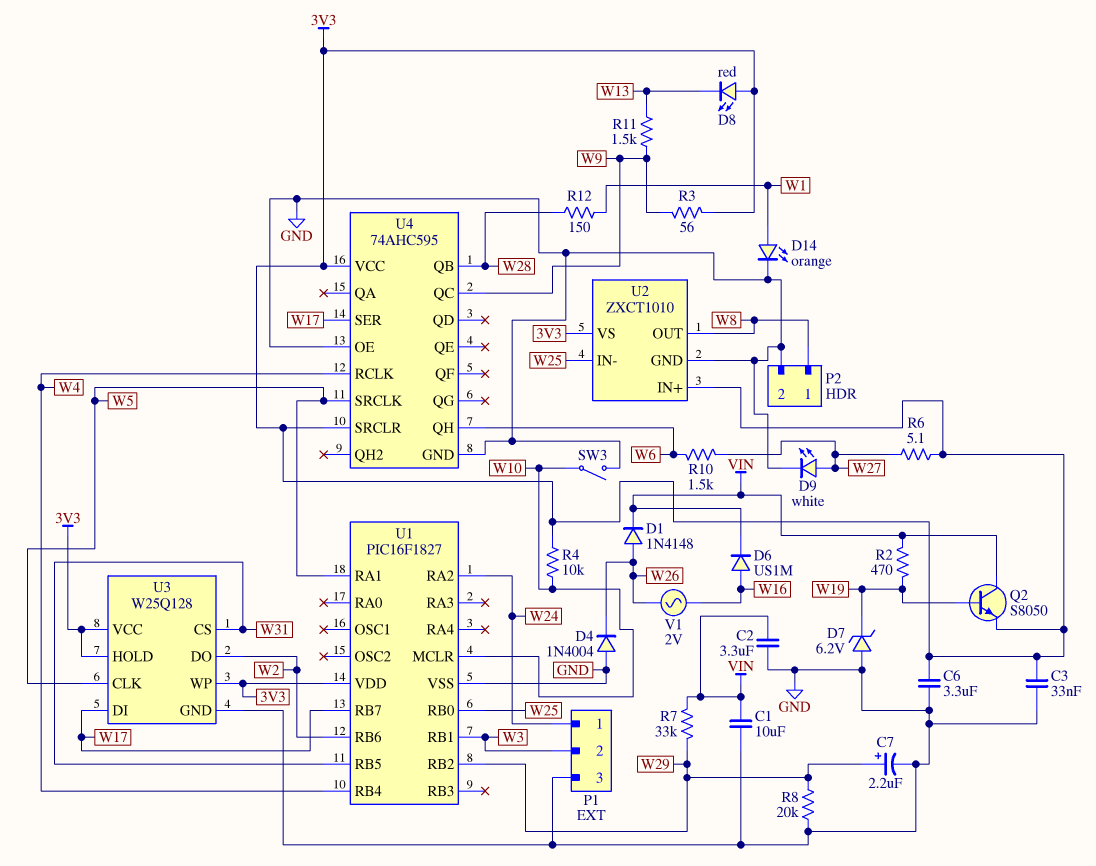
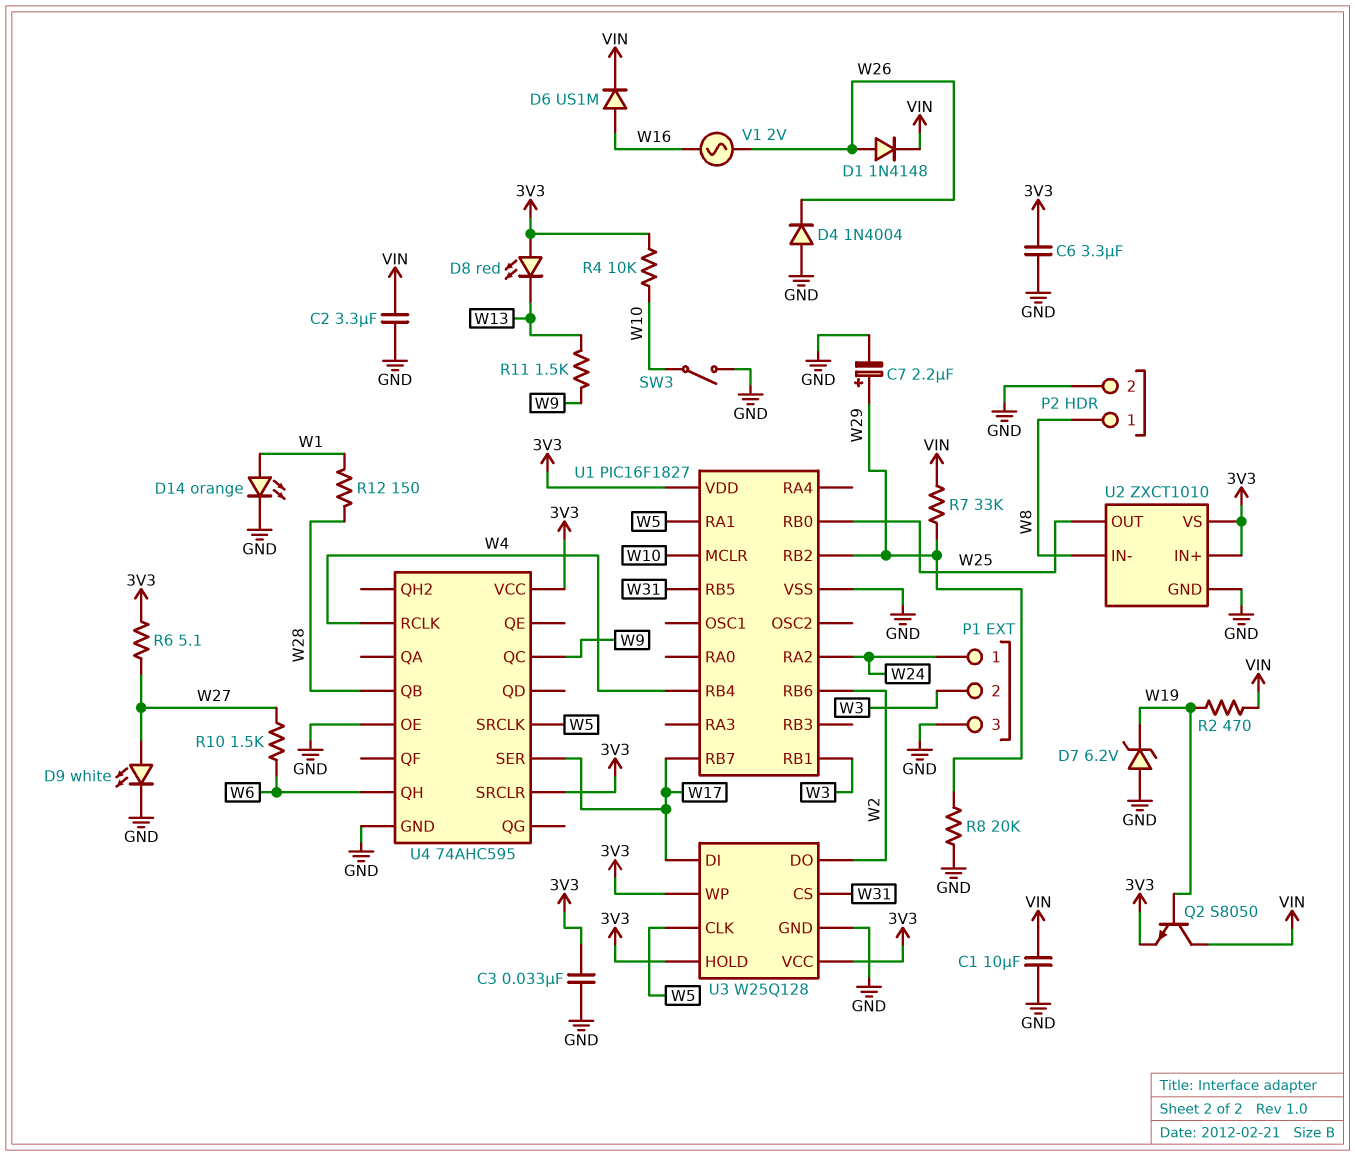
R3: 56 (3V3, W9) -> none
U2 pin IN-: W25 -> W8
U2 pin OUT: W8 -> W25

